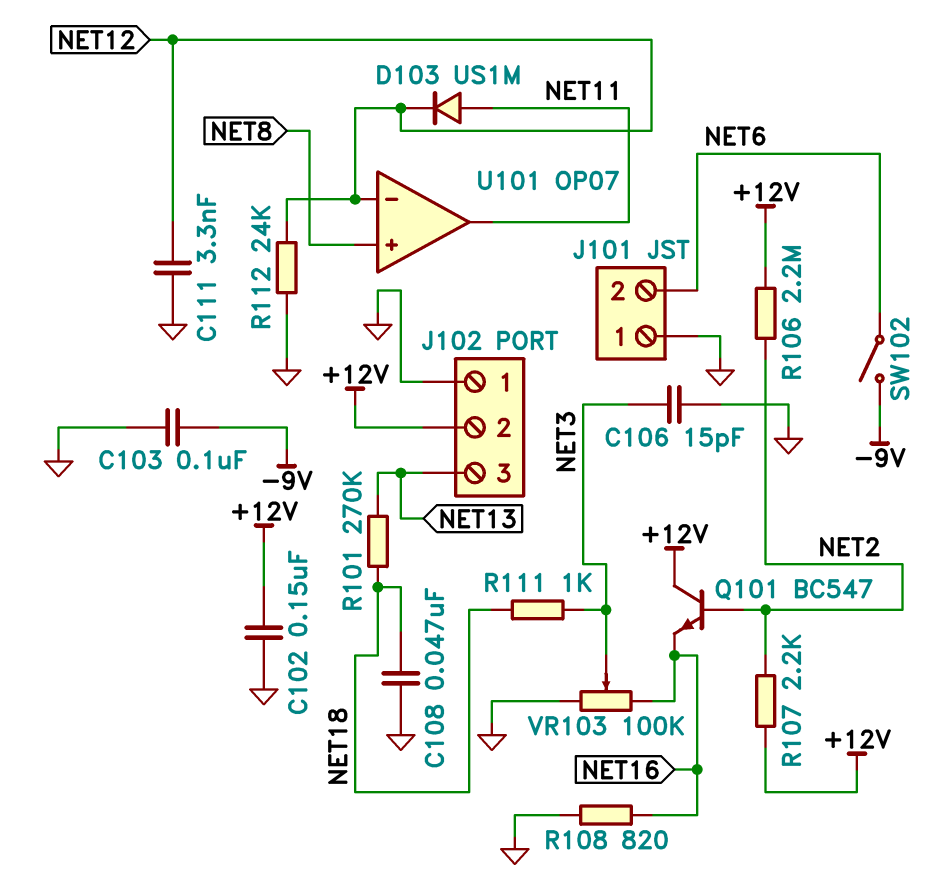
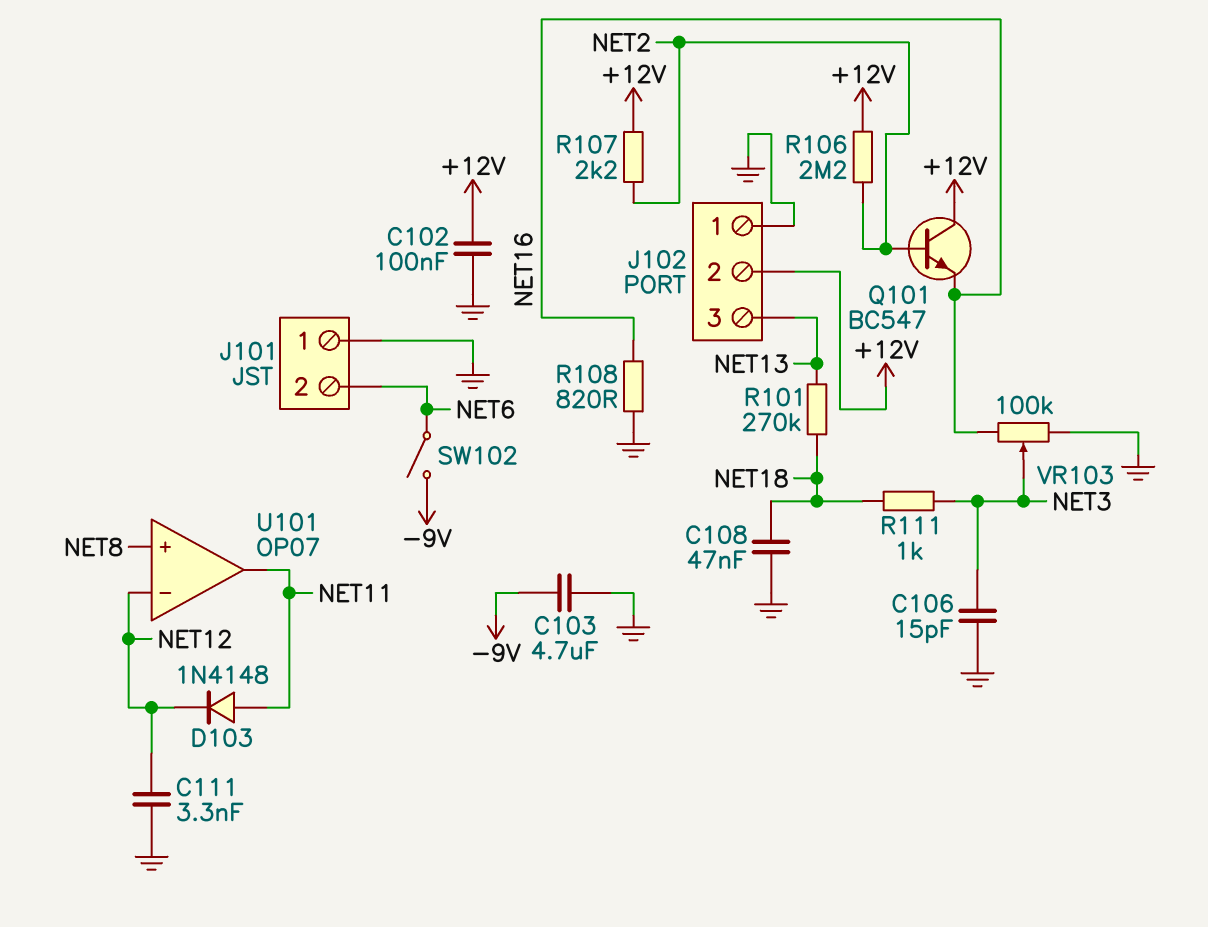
C102: 150nF (+12V, GND) -> 100nF (+12V, GND)
C103: 100nF (-9V, GND) -> 4.7uF (-9V, GND)
D103: diode US1M (A NET11, K NET12) -> diode 1N4148 (A NET11, K NET12)
R112: 24k (GND, NET12) -> none

